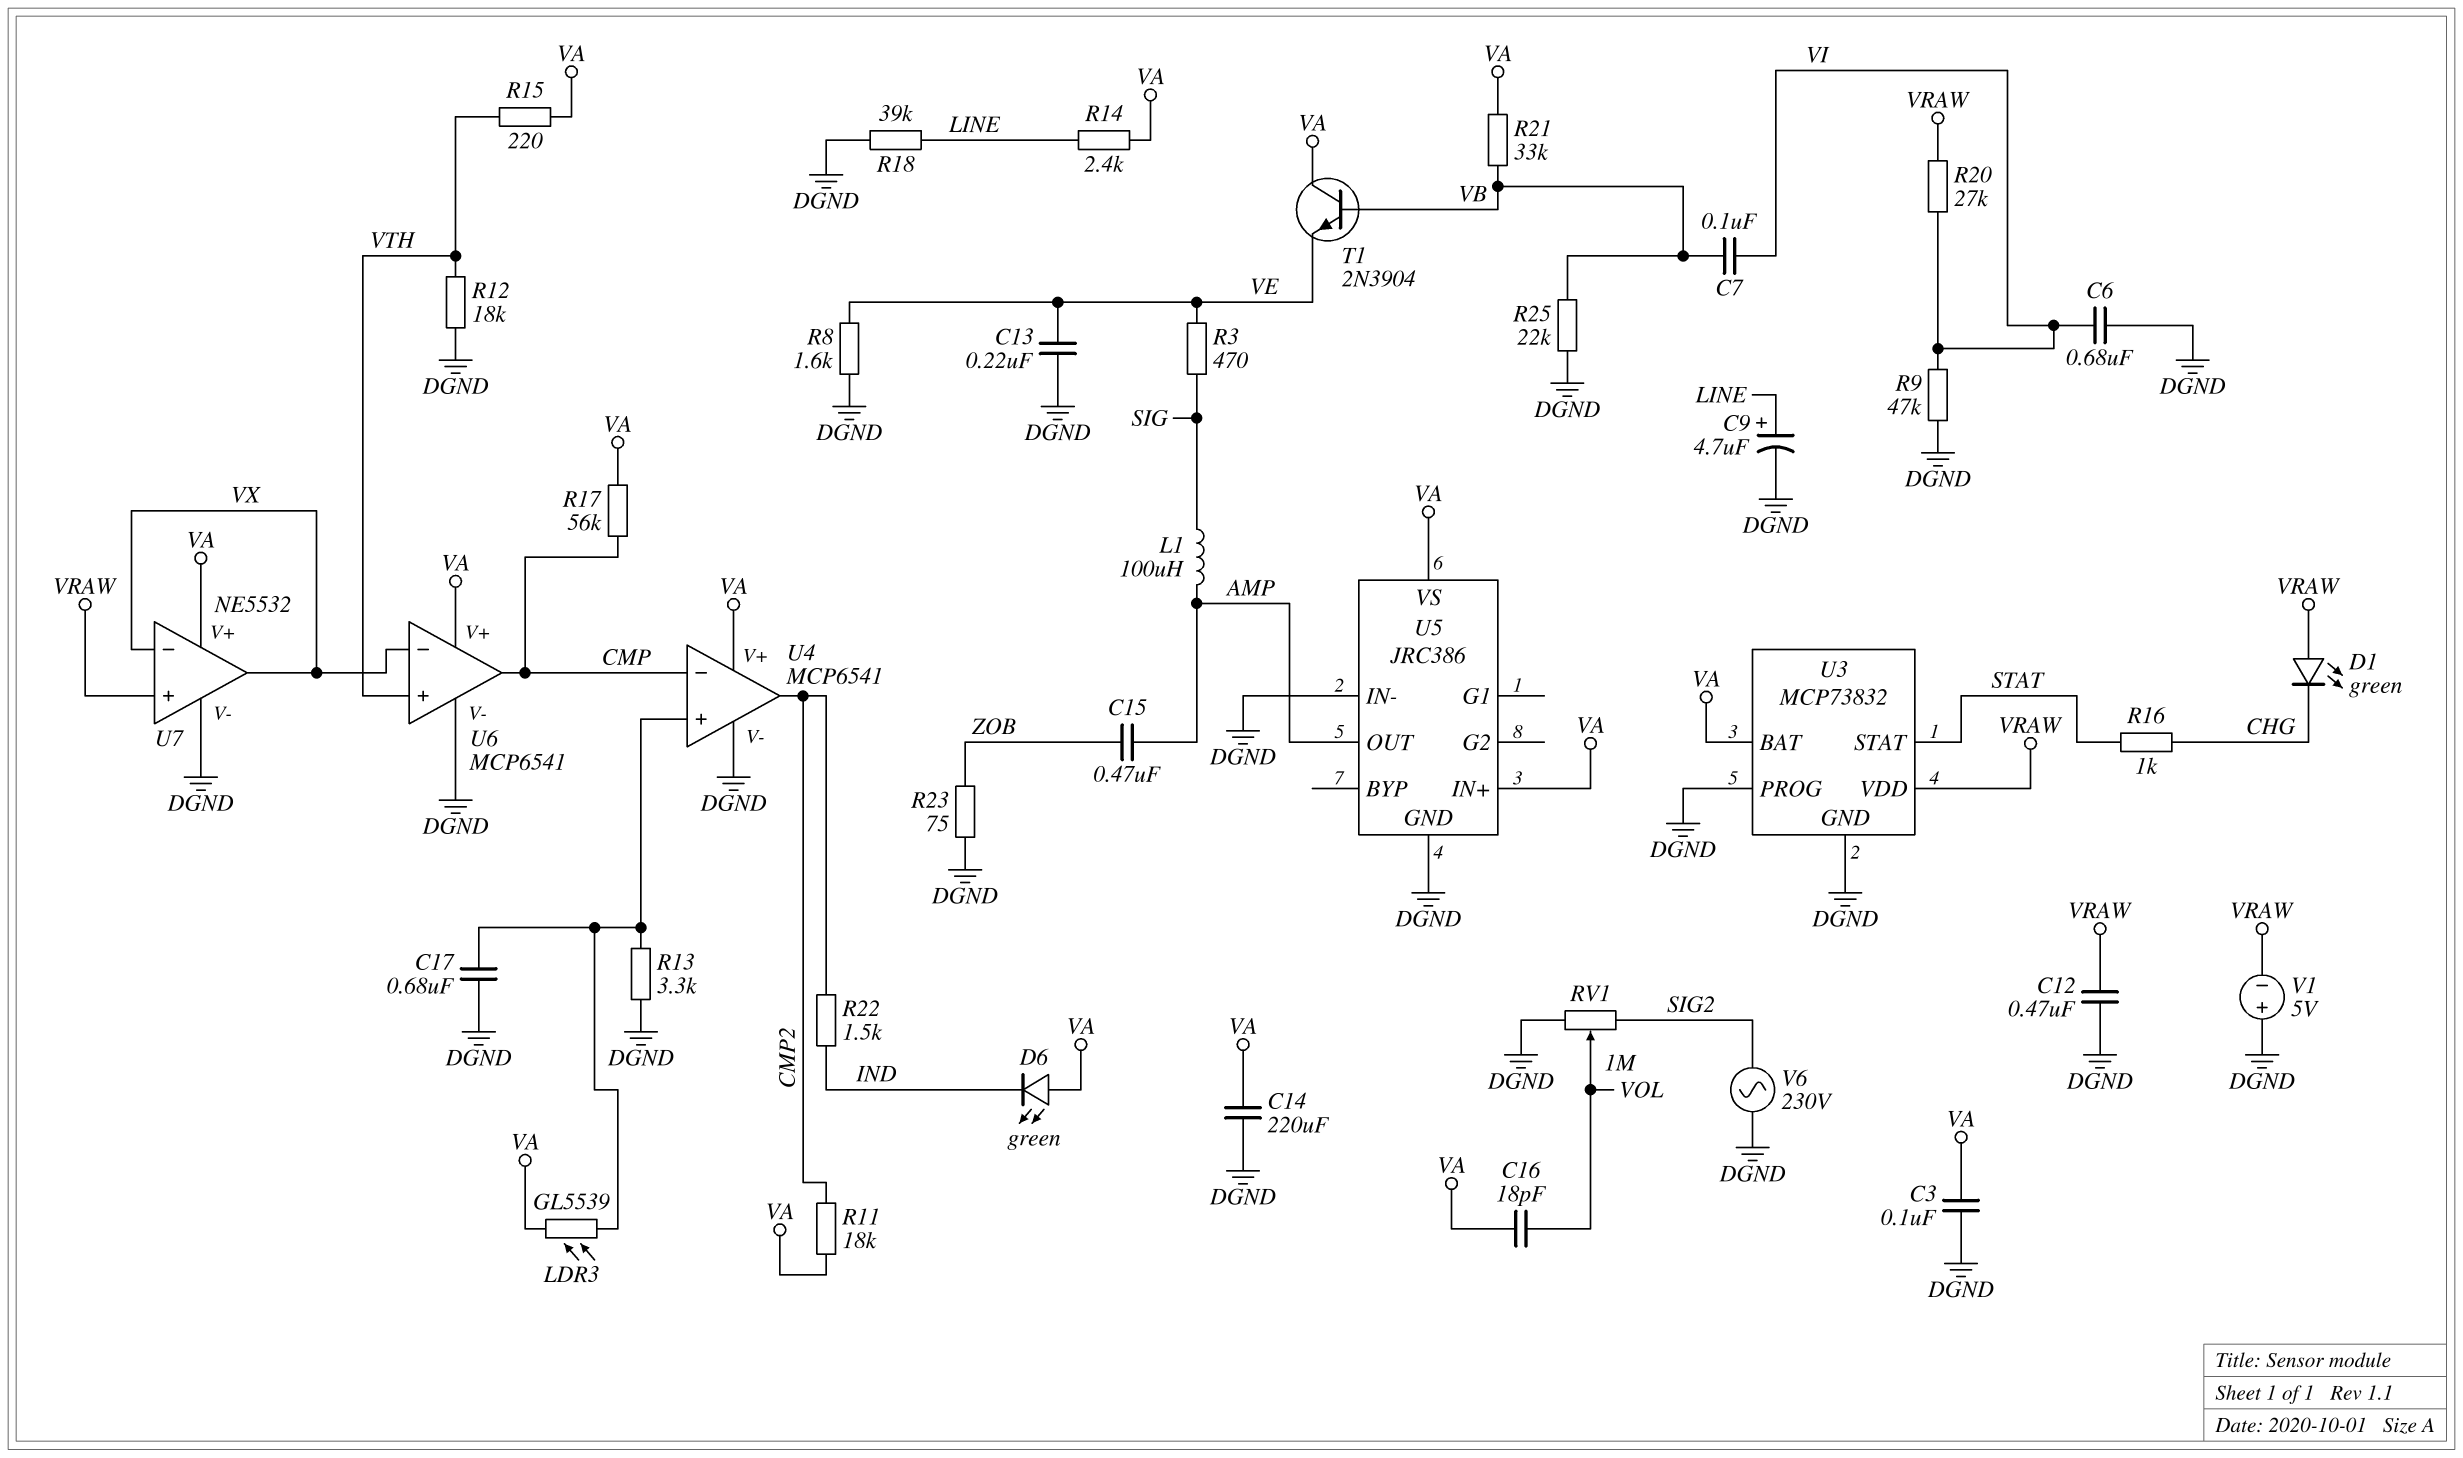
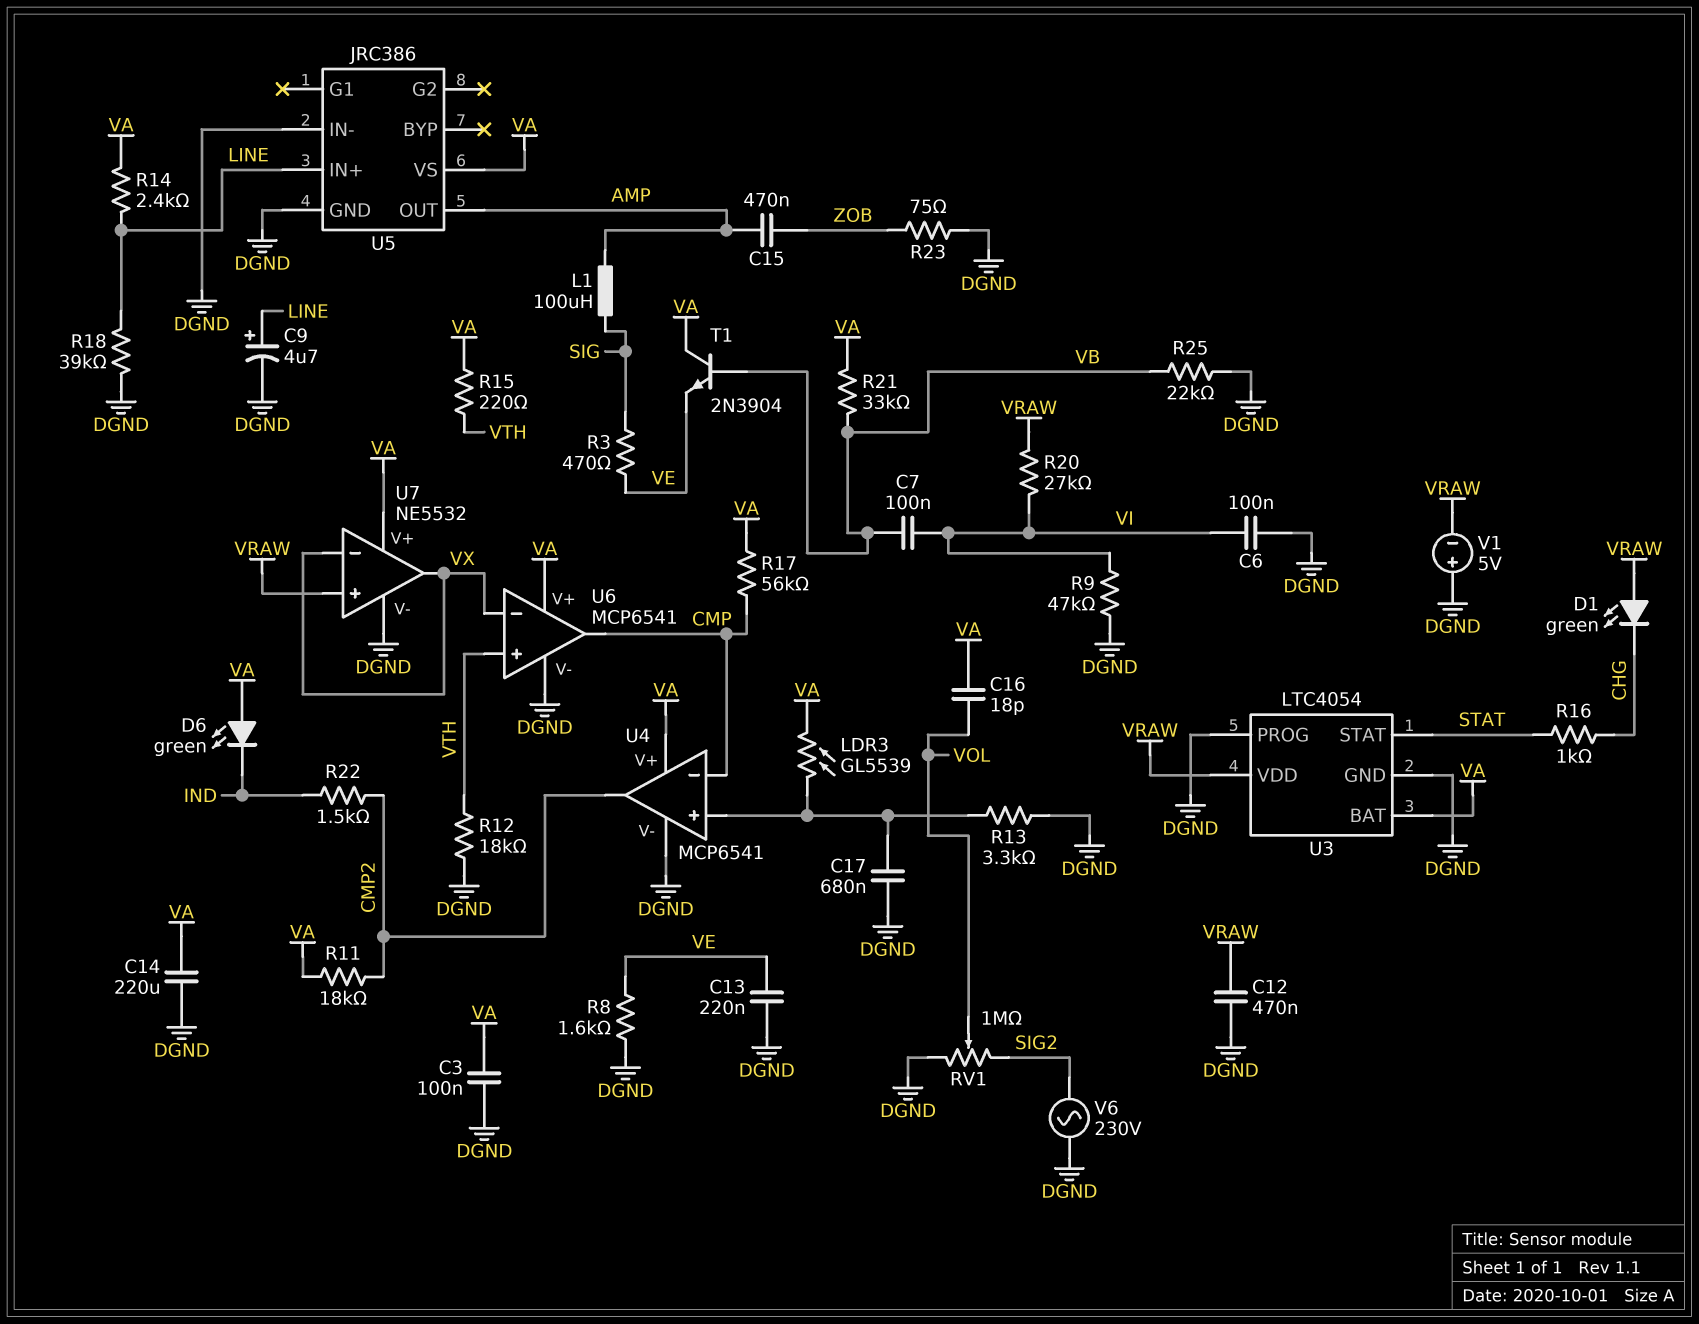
C6: 680nF (DGND, VI) -> 100nF (DGND, VI)
U3: MCP73832 -> LTC4054
U5 pin IN+: VA -> LINE

